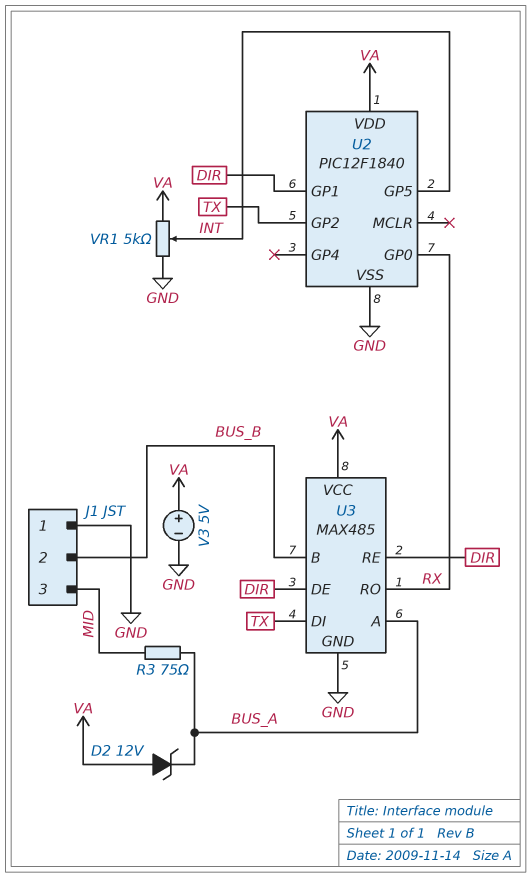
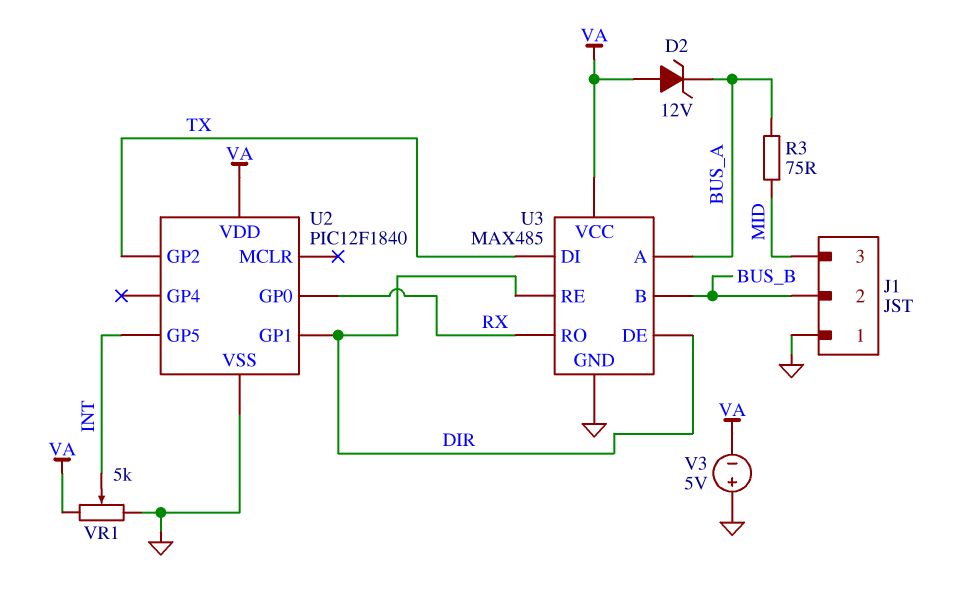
V3: 5V (plus VA, minus GND) -> 5V (plus GND, minus VA)

